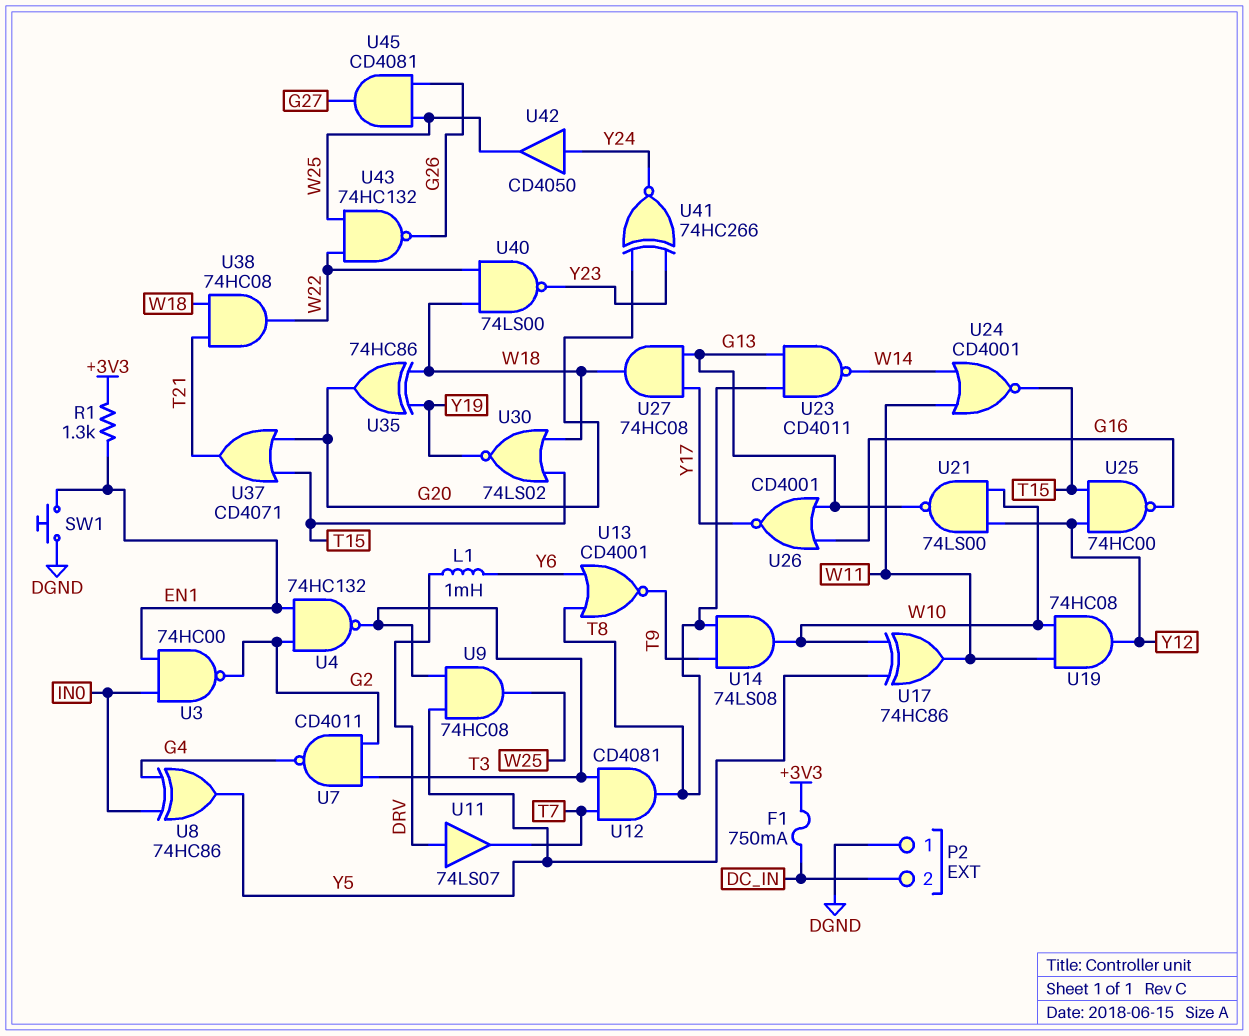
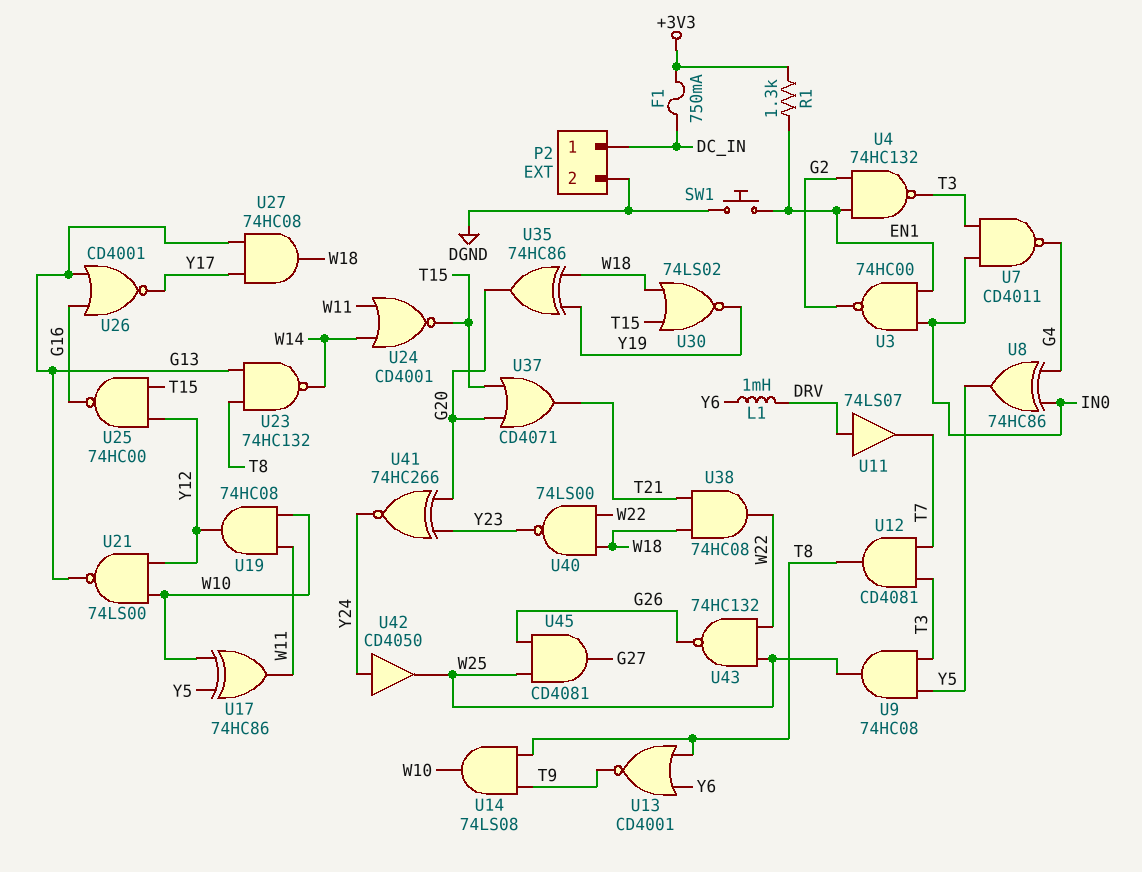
P2 pin 1: DGND -> DC_IN
P2 pin 2: DC_IN -> DGND
U7: NAND CD4011 (in G2, in T3, out G4) -> NAND CD4011 (in IN0, in T3, out G4)
U23: NAND CD4011 (in G13, in T8, out W14) -> NAND 74HC132 (in G13, in T8, out W14)

